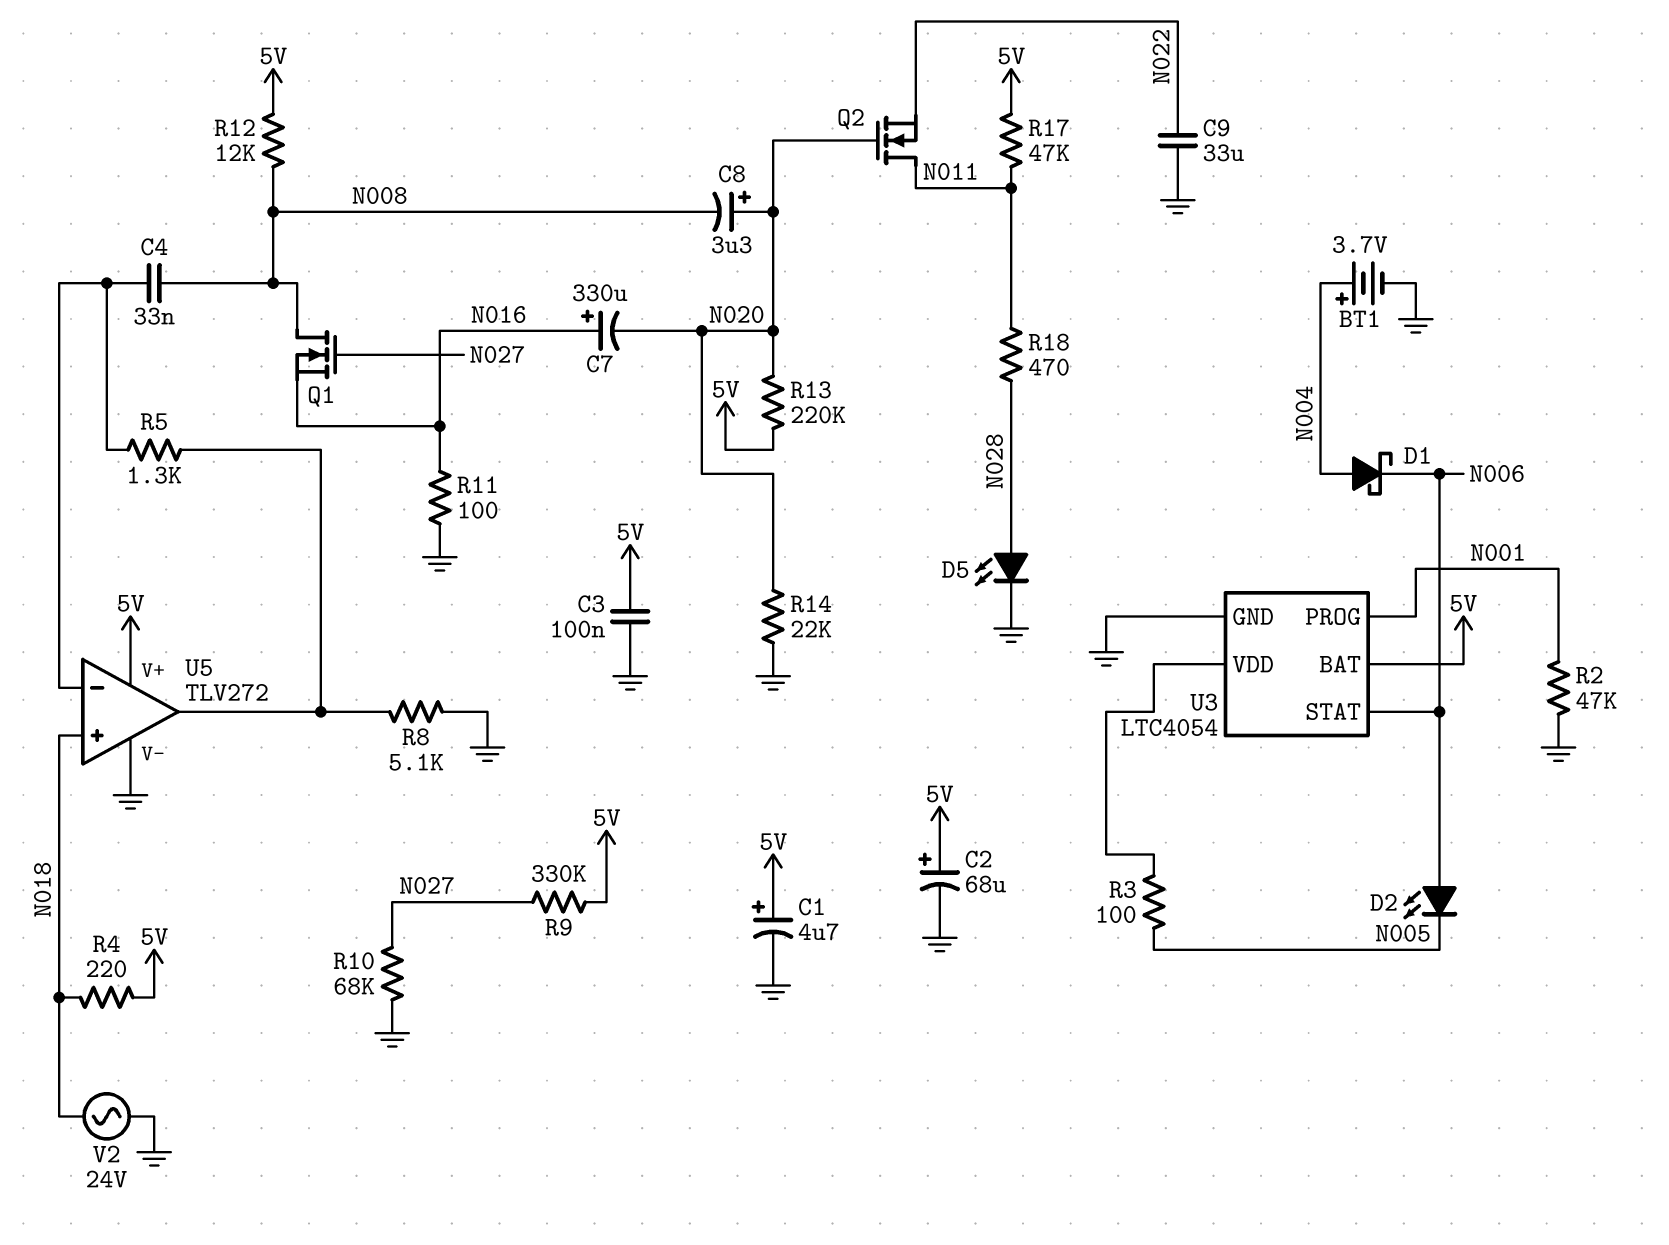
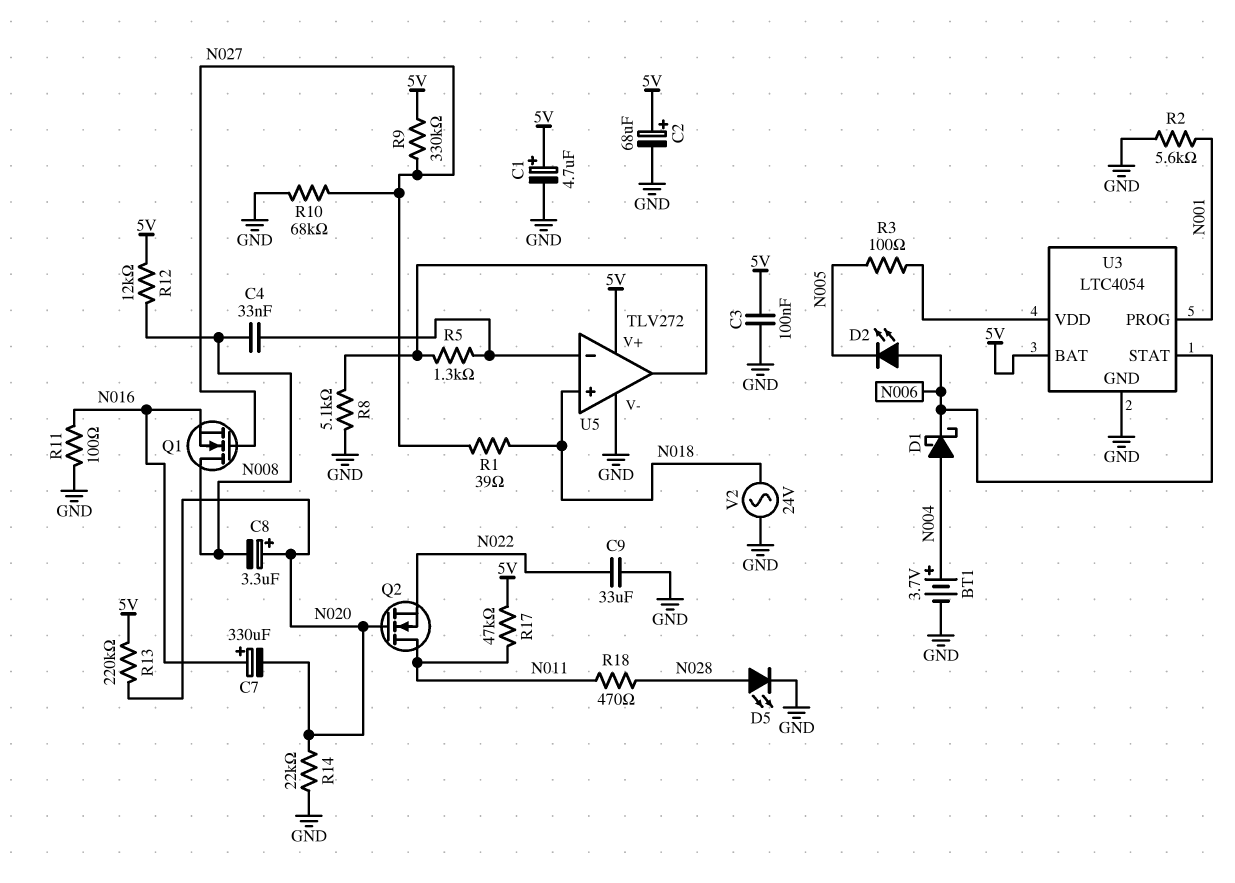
R1: none -> 39 (N018, N027)
R2: 47k (GND, N001) -> 5.6k (GND, N001)
R4: 220 (5V, N018) -> none

